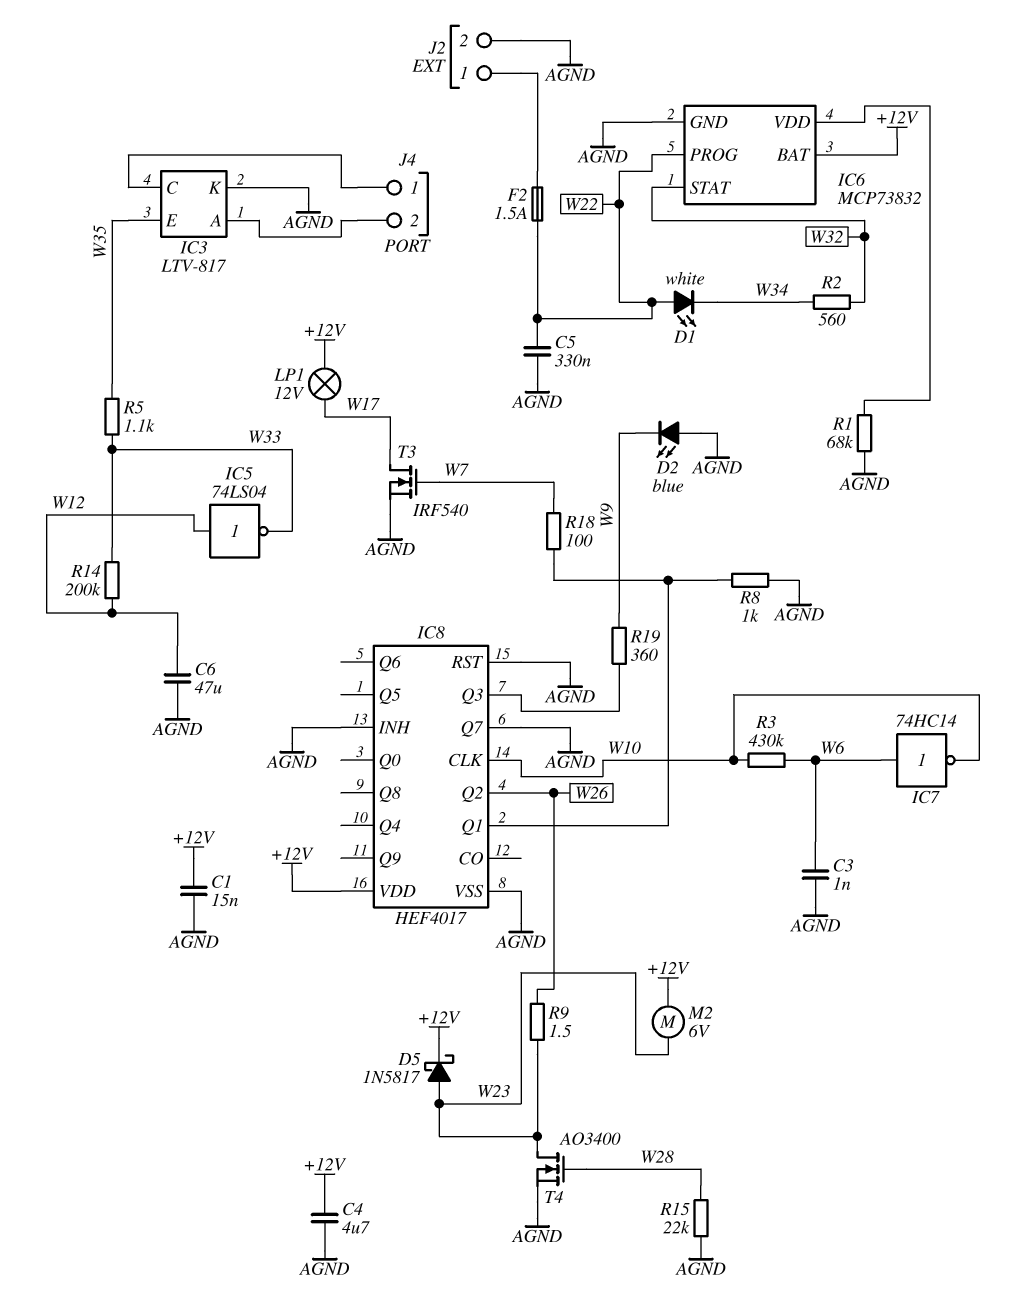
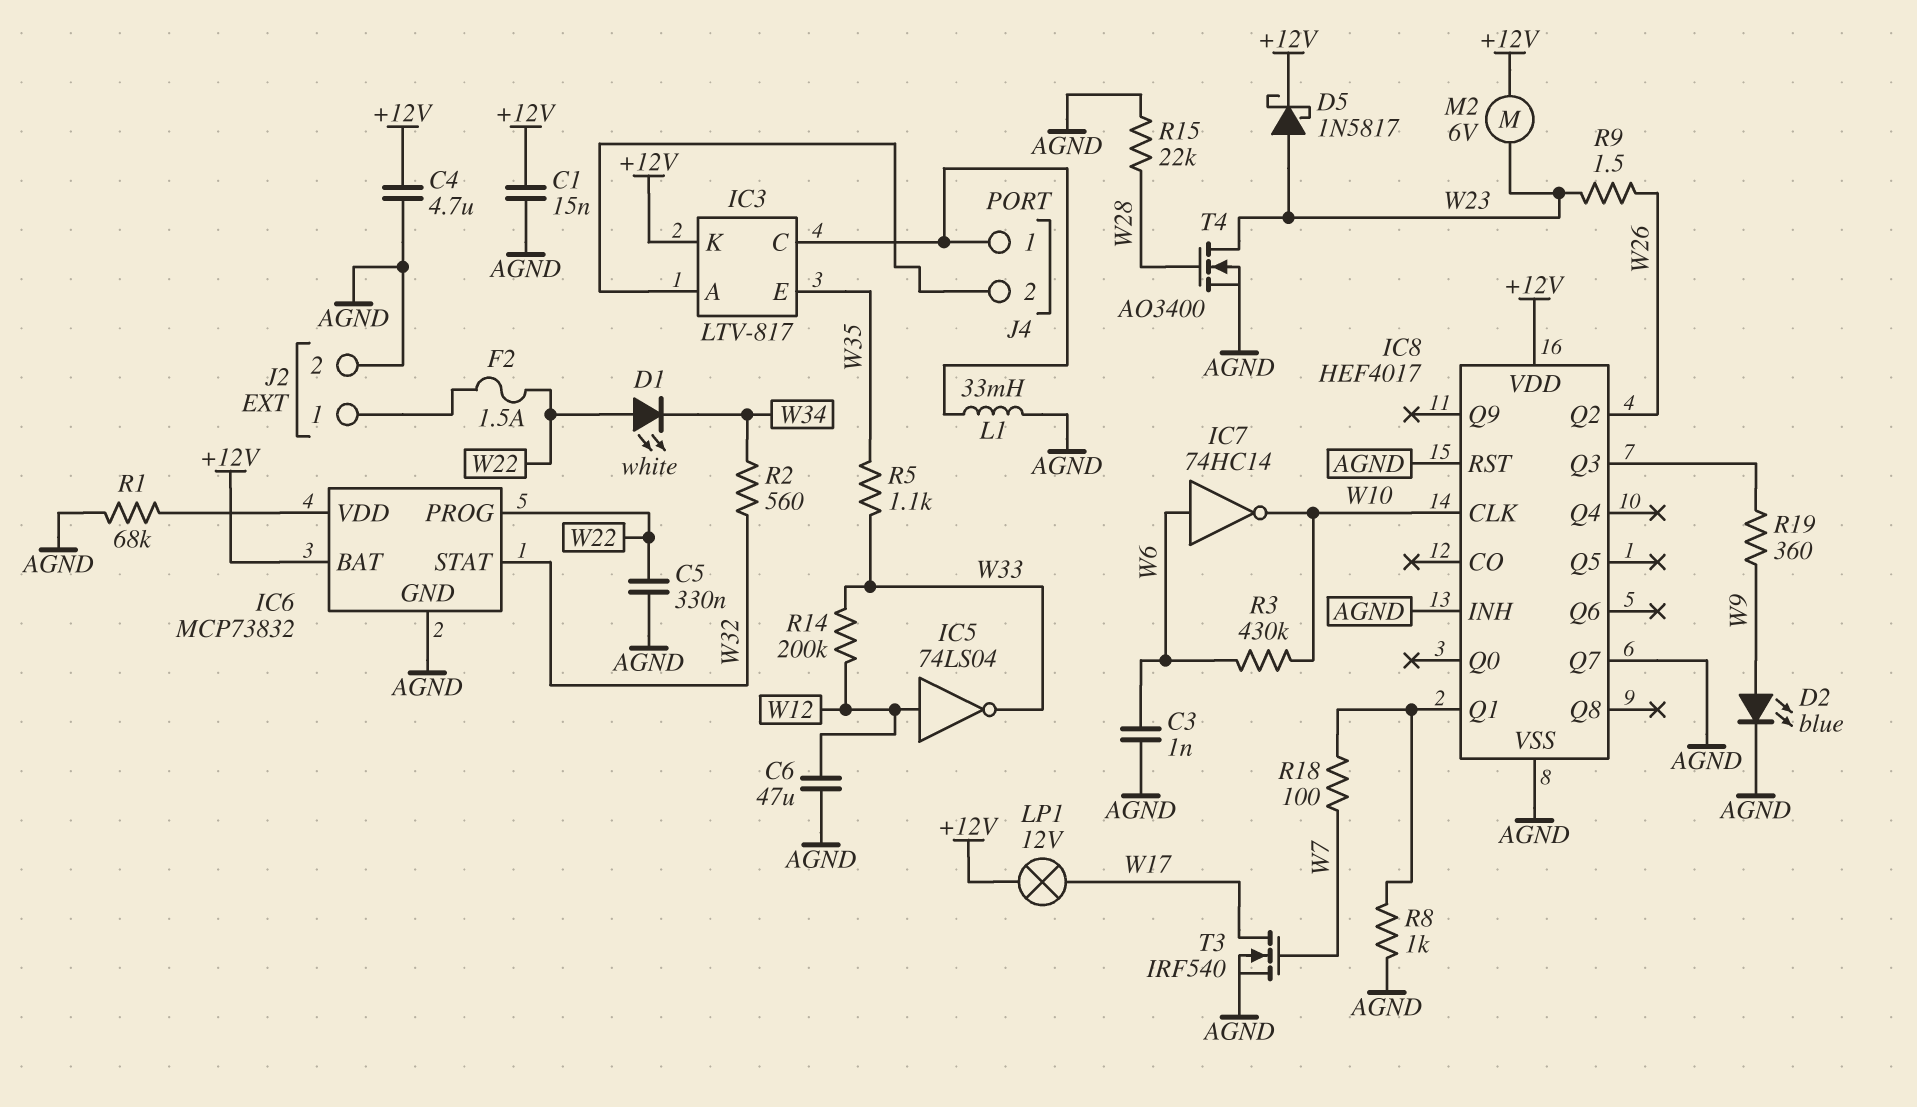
D2: LED blue (A AGND, K W9) -> LED blue (A W9, K AGND)
IC3 pin K: AGND -> +12V
L1: none -> 33mH (AGND, IC3/C)

